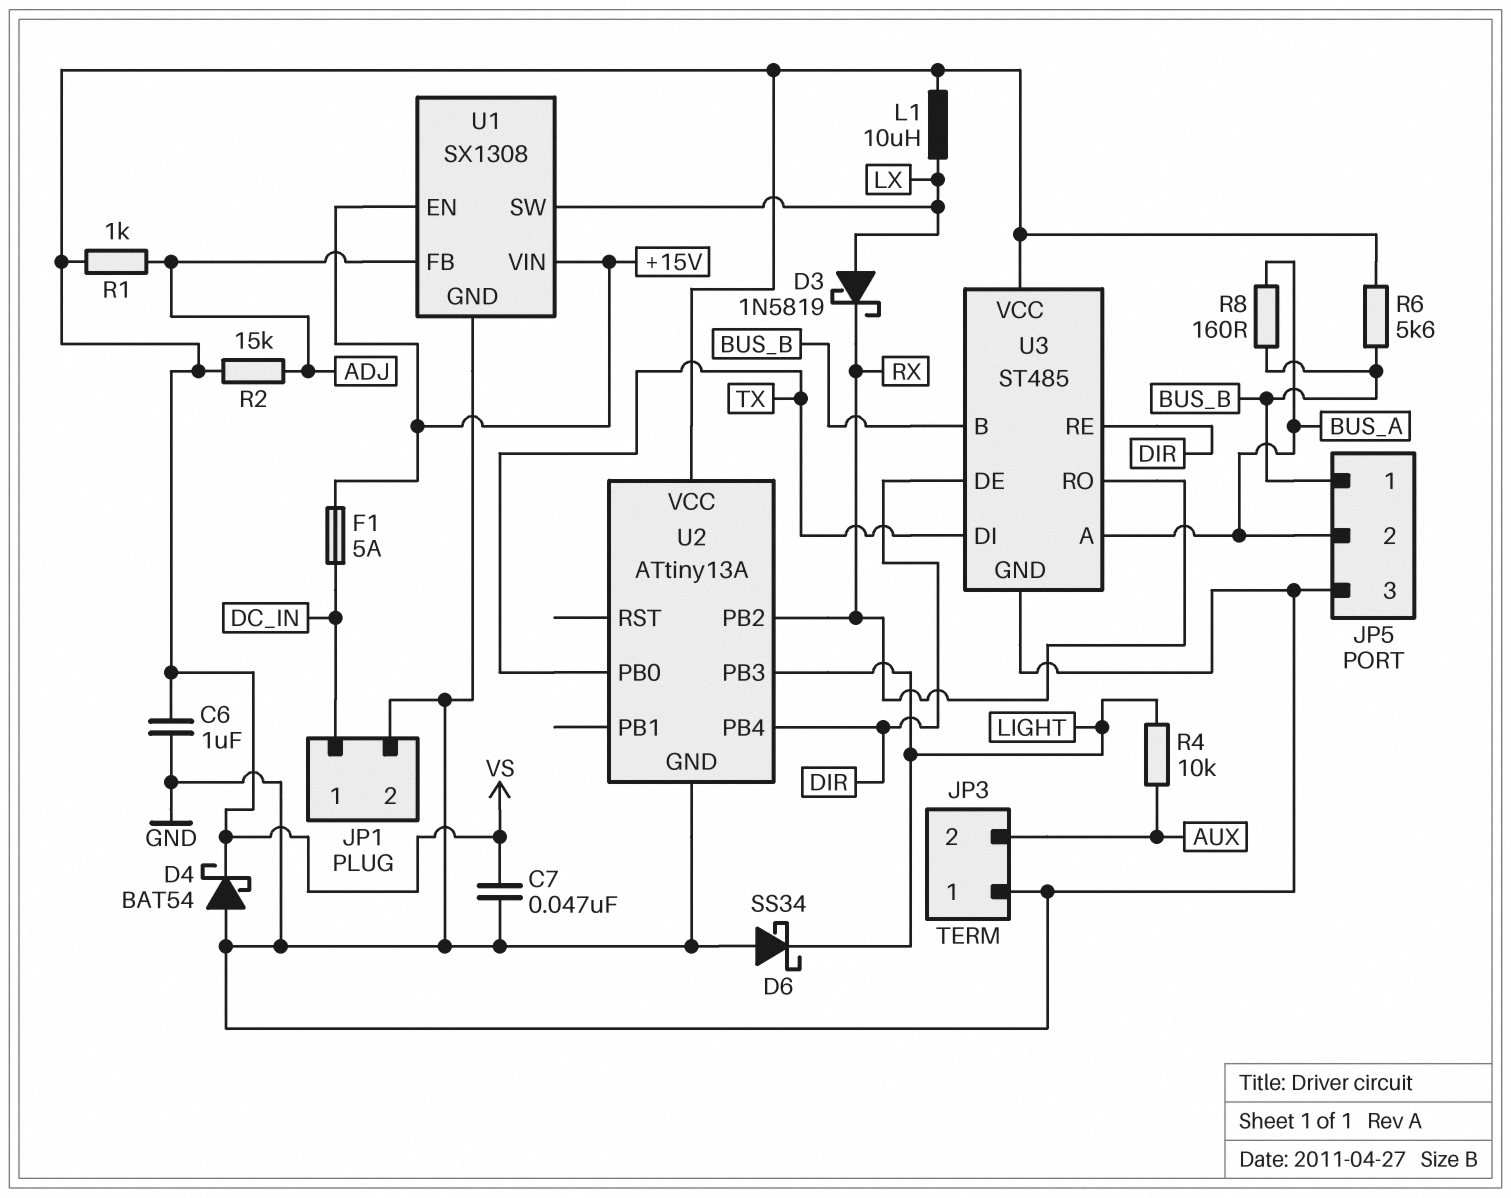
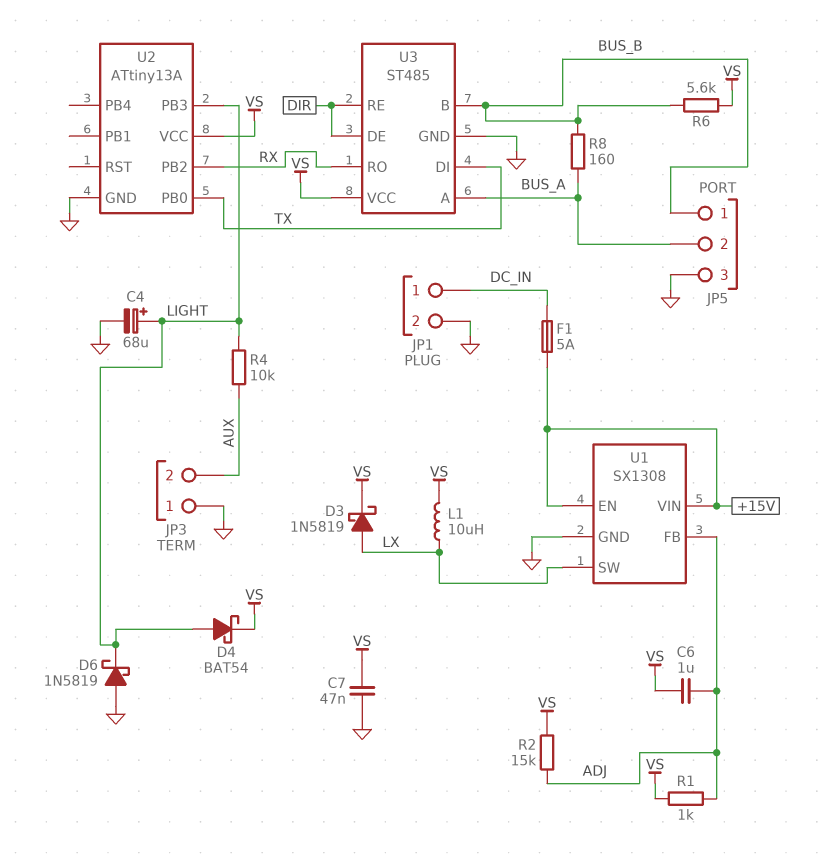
C4: none -> 68uF (plus LIGHT, minus GND)
C6: 1uF (GND, VS) -> 1uF (ADJ, VS)
D3: schottky 1N5819 (A LX, K RX) -> schottky 1N5819 (A LX, K VS)
D4: schottky BAT54 (A GND, K VS) -> schottky BAT54 (A LIGHT, K VS)
D6: schottky SS34 (A GND, K LIGHT) -> schottky 1N5819 (A GND, K LIGHT)
U2 pin PB4: DIR -> none

